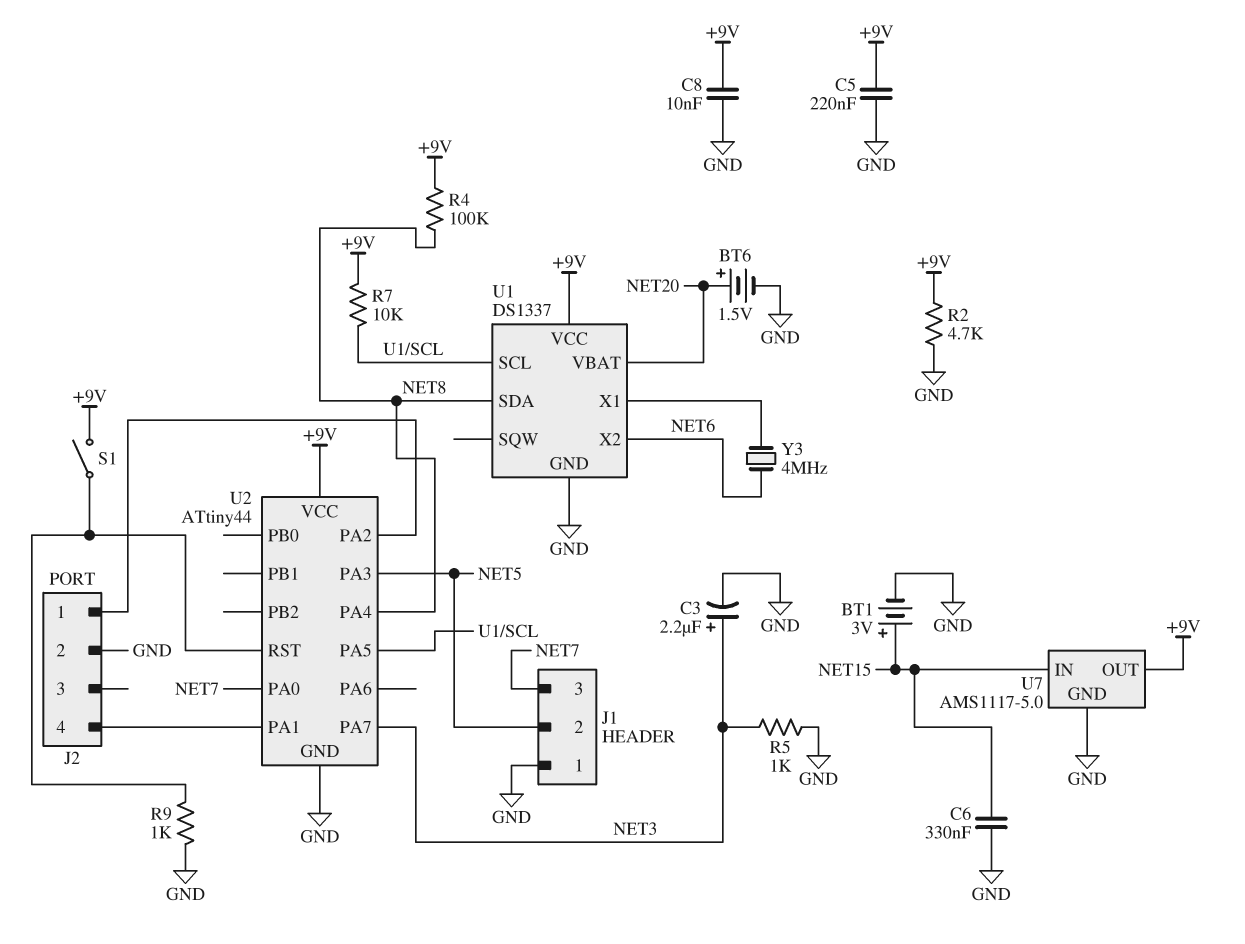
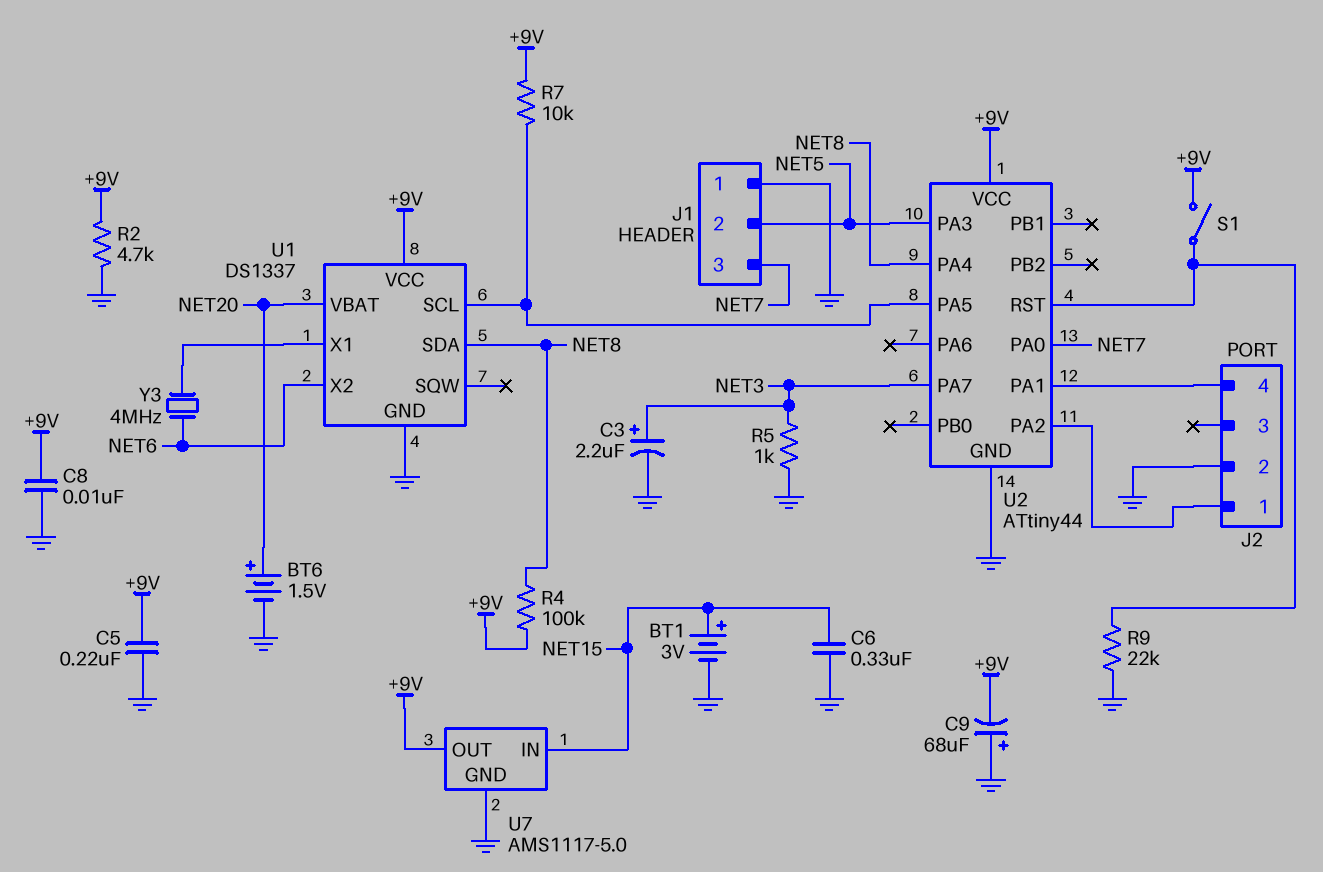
C9: none -> 68uF (plus GND, minus +9V)
R9: 1k (GND, U2/RST) -> 22k (GND, U2/RST)

